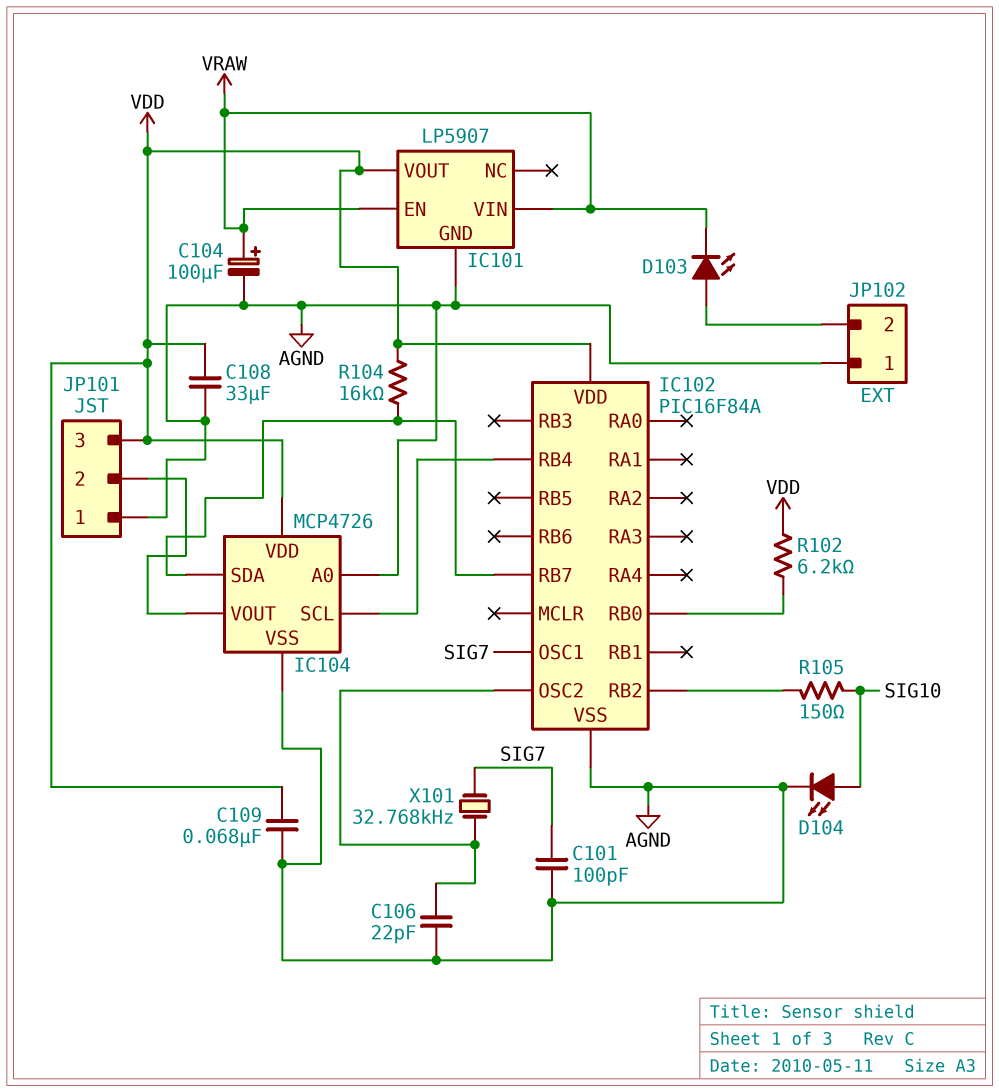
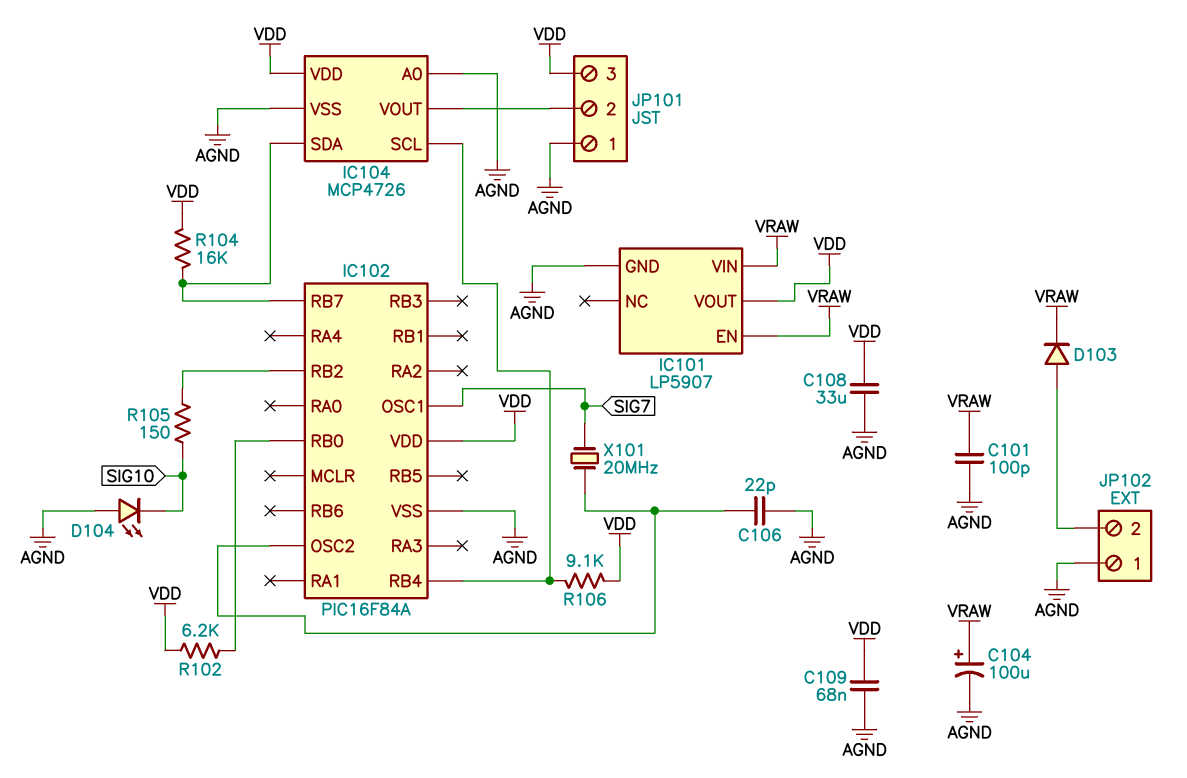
C101: 100pF (AGND, SIG7) -> 100pF (AGND, VRAW)
D103: LED (A JP102/2, K VRAW) -> diode (A JP102/2, K VRAW)
D104: LED (A SIG10, K AGND) -> LED (A AGND, K SIG10)
R106: none -> 9.1k (IC102/RB4, VDD)
X101: 32.768kHz (IC102/OSC2, SIG7) -> 20MHz (IC102/OSC2, SIG7)

